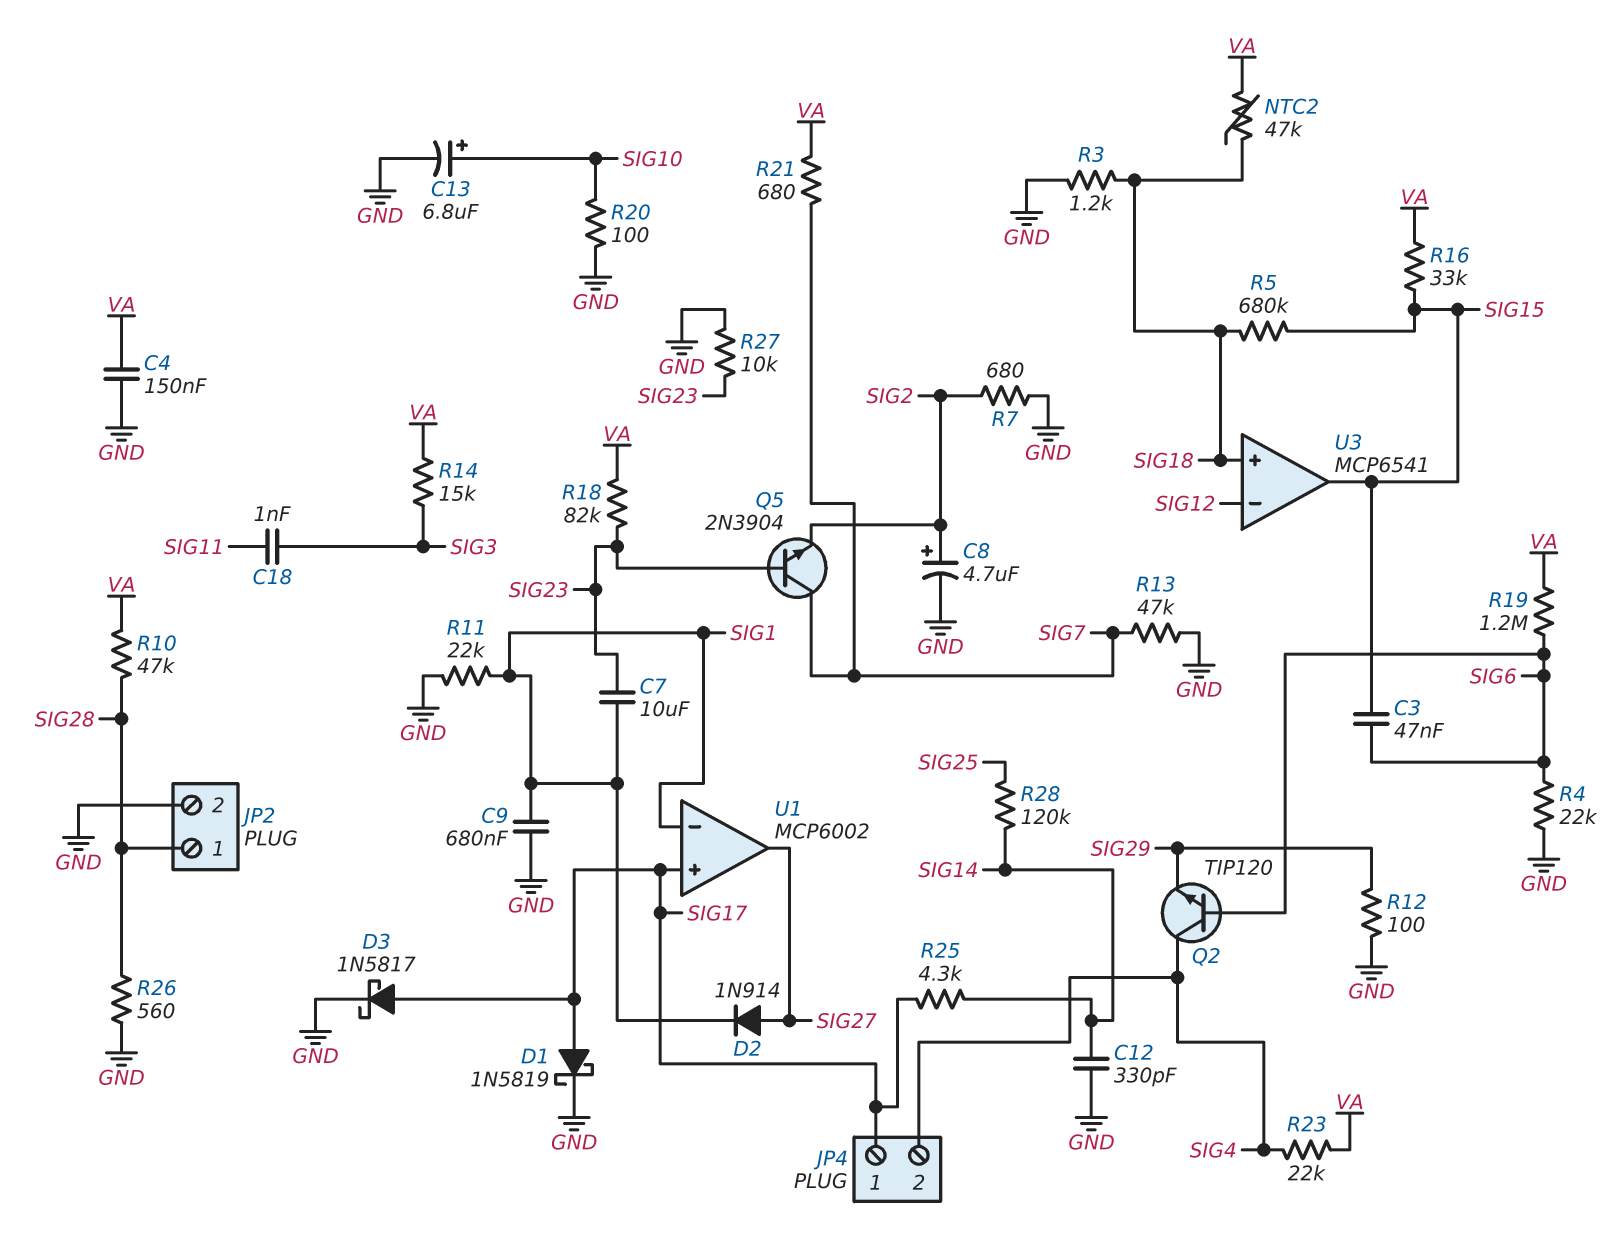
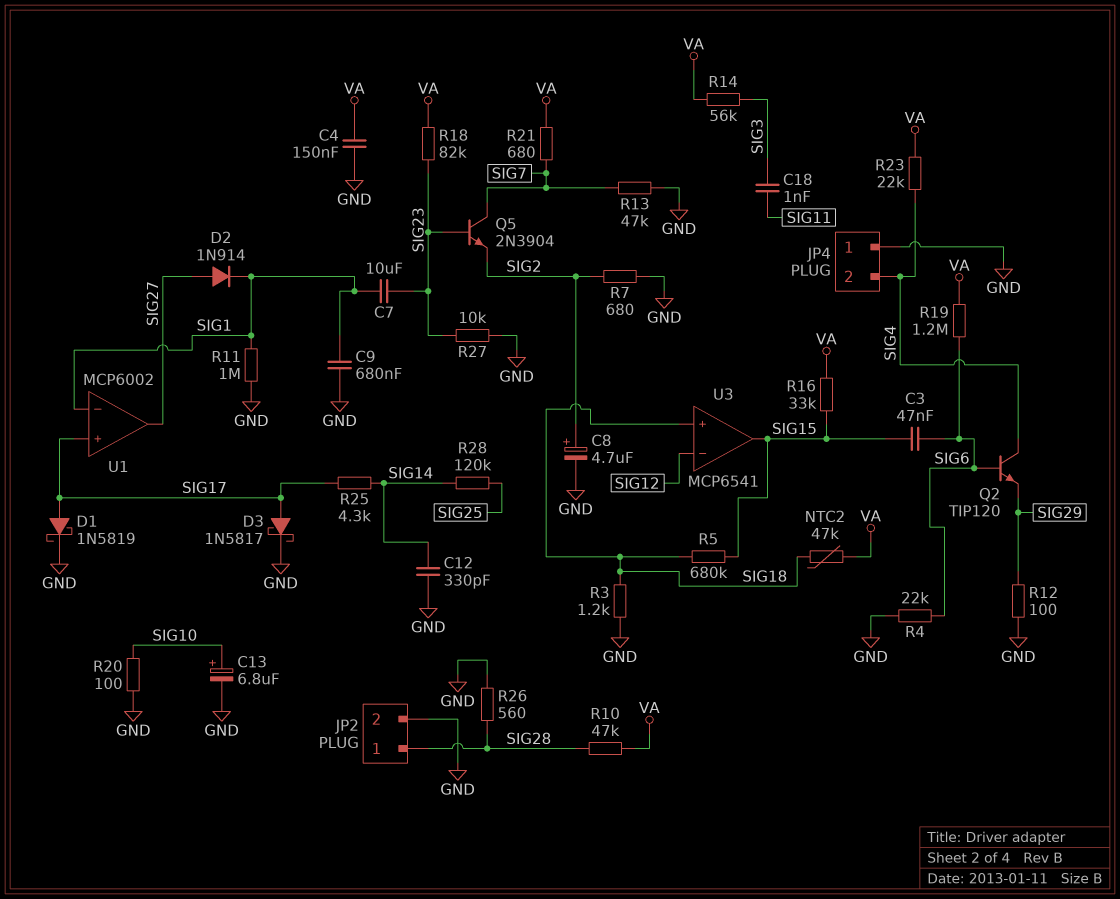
JP4 pin 1: SIG17 -> GND
R11: 22k (GND, SIG1) -> 1M (GND, SIG1)
R14: 15k (SIG3, VA) -> 56k (SIG3, VA)

